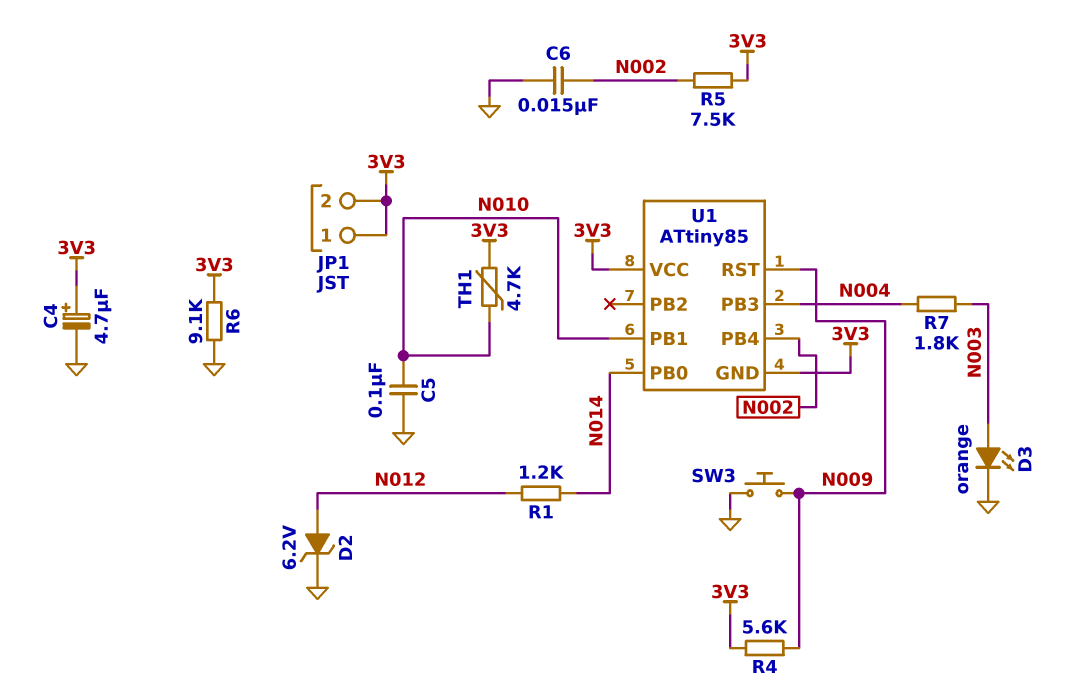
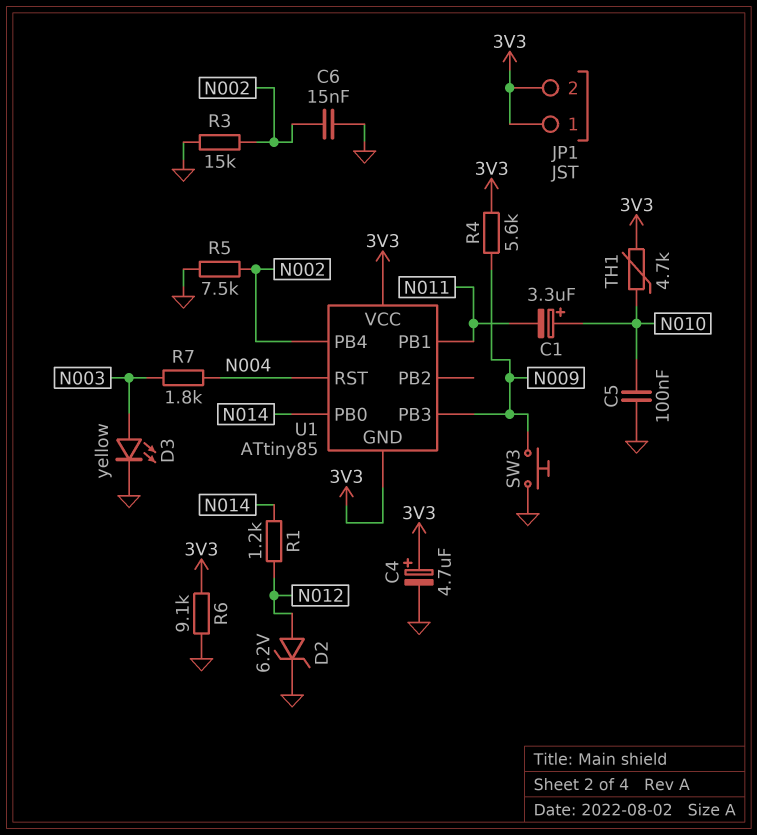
C1: none -> 3.3uF (plus N010, minus N011)
D3: LED orange (A N003, K GND) -> LED yellow (A N003, K GND)
R3: none -> 15k (GND, N002)
R5: 7.5k (3V3, N002) -> 7.5k (GND, N002)
U1 pin PB1: N010 -> N011
U1 pin PB3: N004 -> N009
U1 pin RST: N009 -> N004

